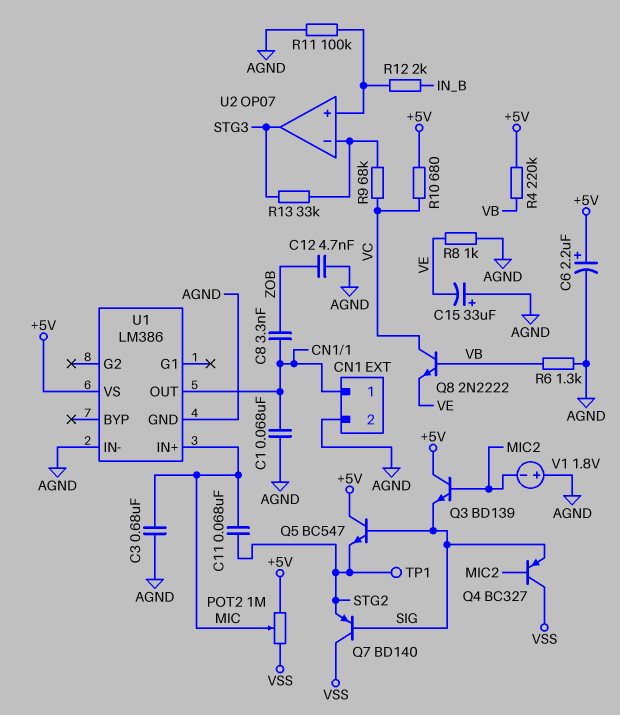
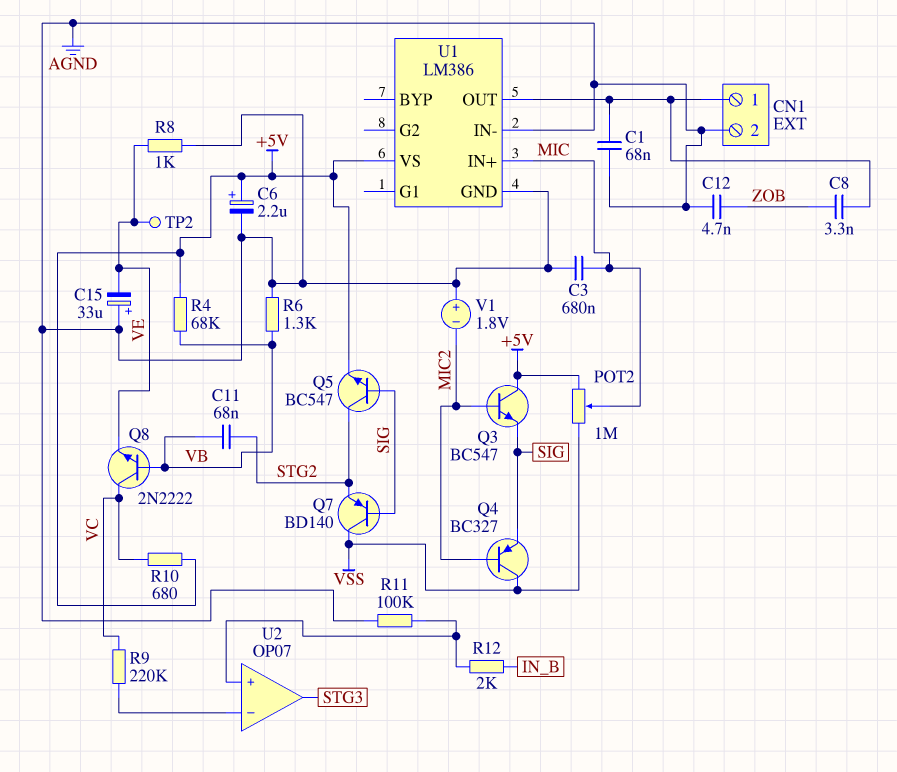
C11: 68nF (MIC, STG2) -> 68nF (STG2, VB)
Q3: NPN BD139 (B MIC2, C +5V, E SIG) -> NPN BC547 (B MIC2, C +5V, E SIG)
Q5: NPN BC547 (B SIG, C +5V, E STG2) -> NPN BC547 (B SIG, C STG2, E +5V)
R4: 220k (+5V, VB) -> 68k (+5V, VB)
R9: 68k (U2/in-, VC) -> 220k (U2/in-, VC)
R13: 33k (STG3, U2/in-) -> none
TP1: test point (STG2) -> none
TP2: none -> test point (VE)

